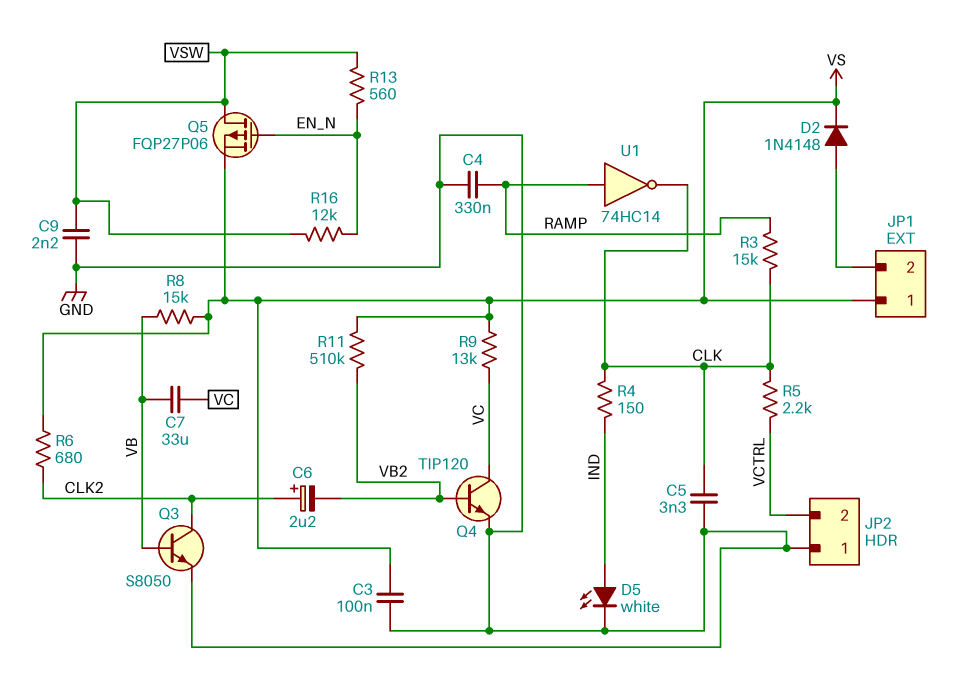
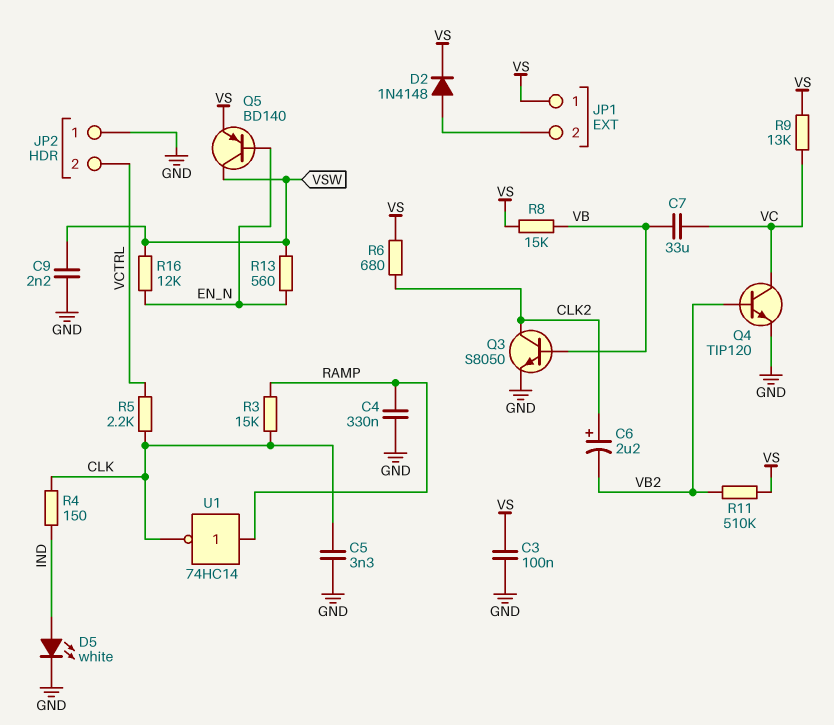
Q5: PMOS FQP27P06 (G EN_N, D VSW, S VS) -> PNP BD140 (B EN_N, C VSW, E VS)

